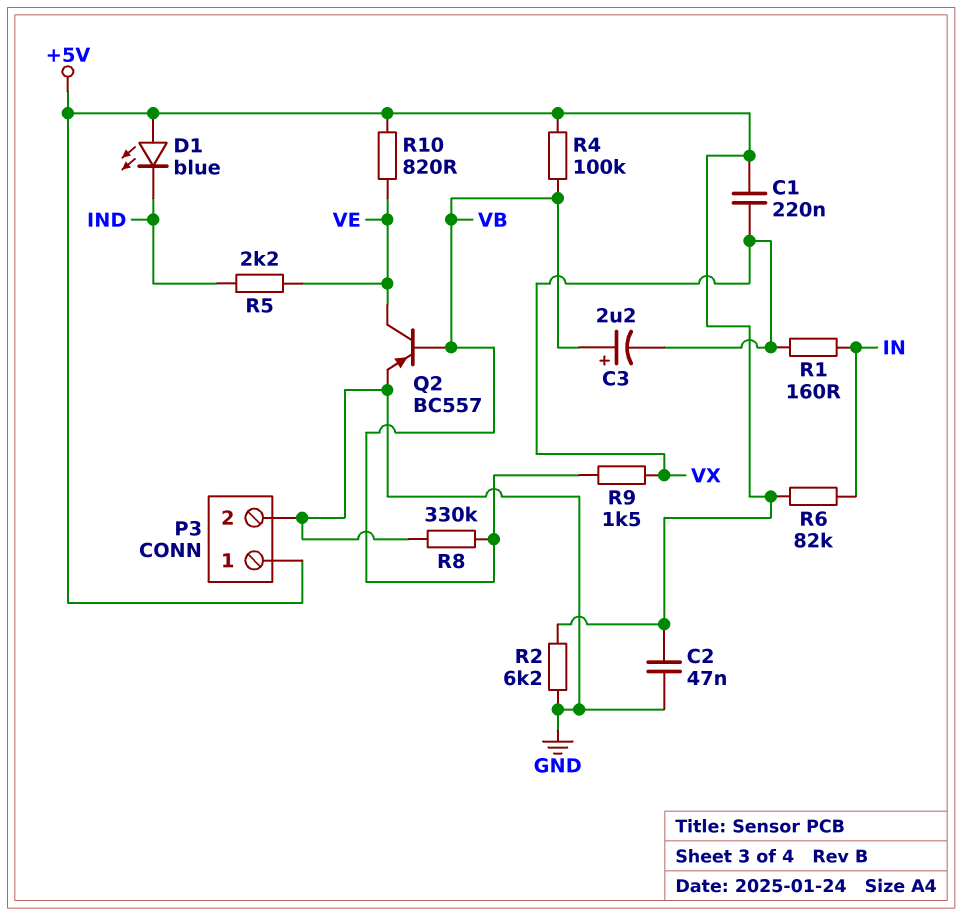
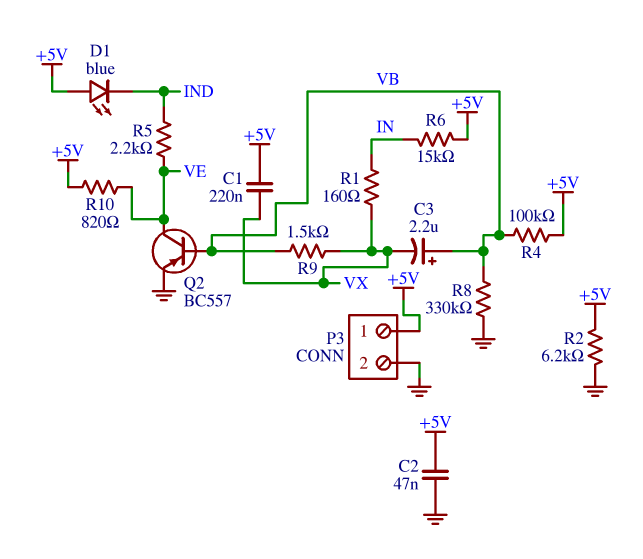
R6: 82k (+5V, IN) -> 15k (+5V, IN)

